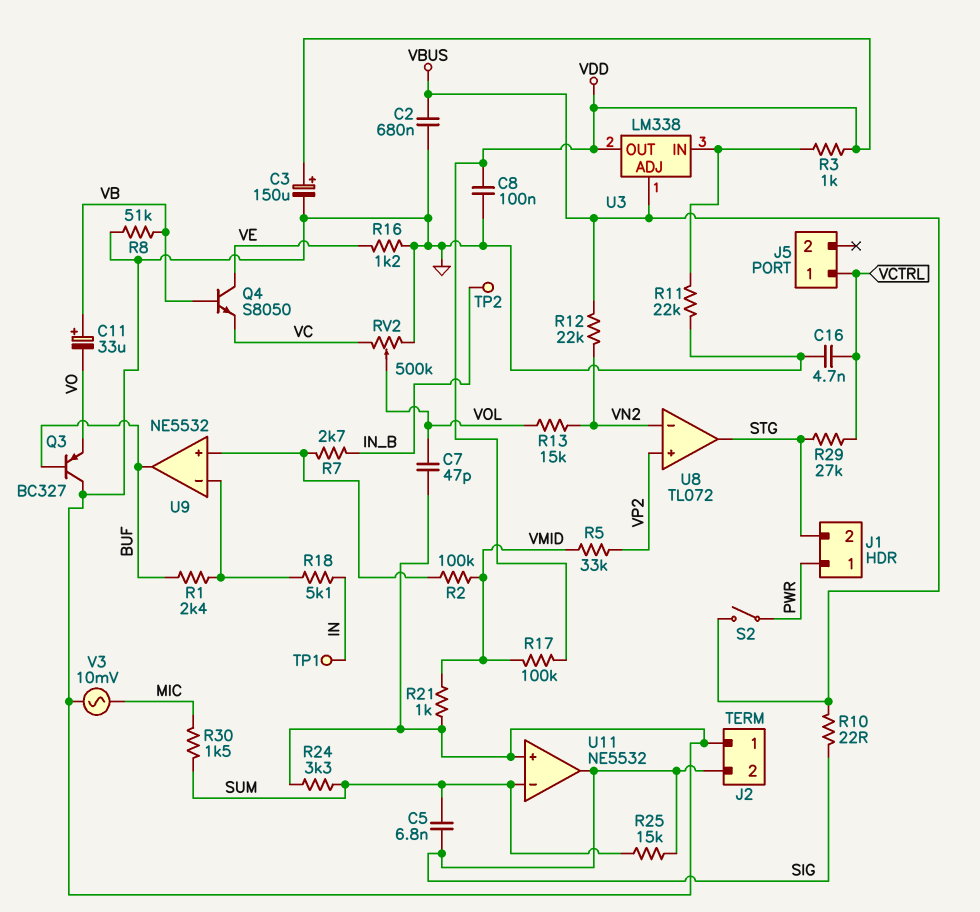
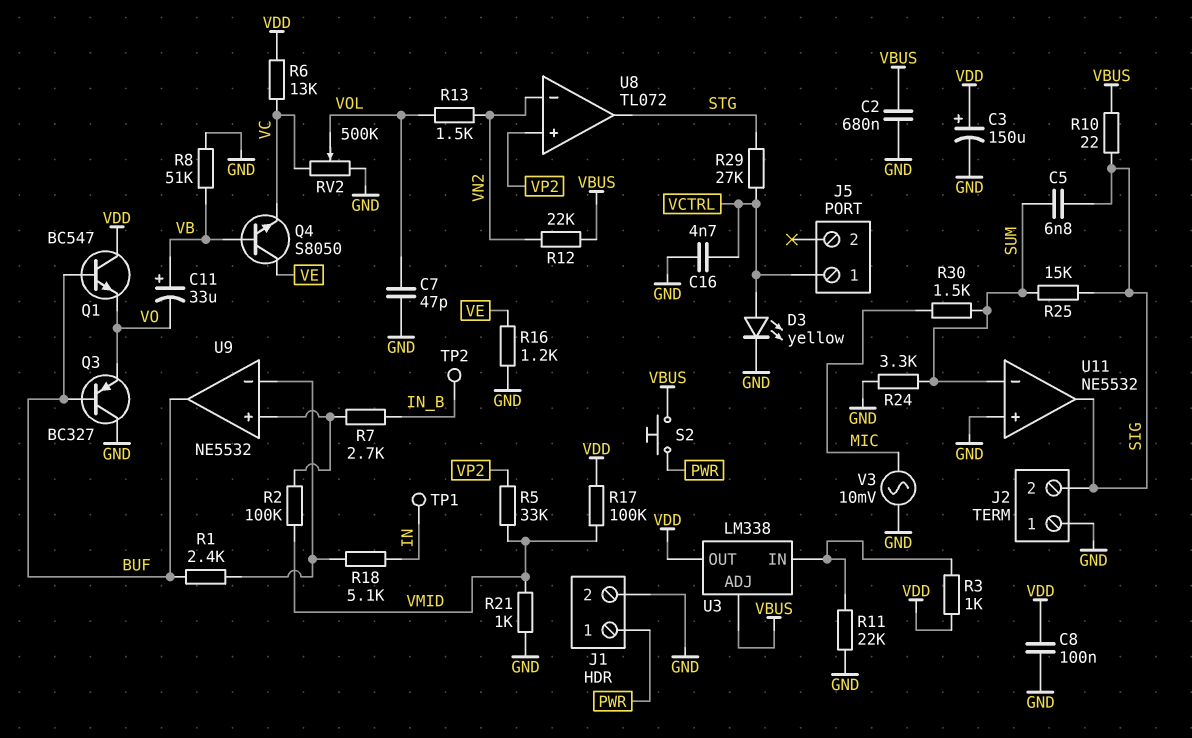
D3: none -> LED yellow (A VCTRL, K GND)
J1 pin 2: STG -> GND
Q1: none -> NPN BC547 (B BUF, C VDD, E VO)
R6: none -> 13k (VC, VDD)
R13: 15k (VN2, VOL) -> 1.5k (VN2, VOL)
S2: switch (PWR, VBUS) -> button (PWR, VBUS)

